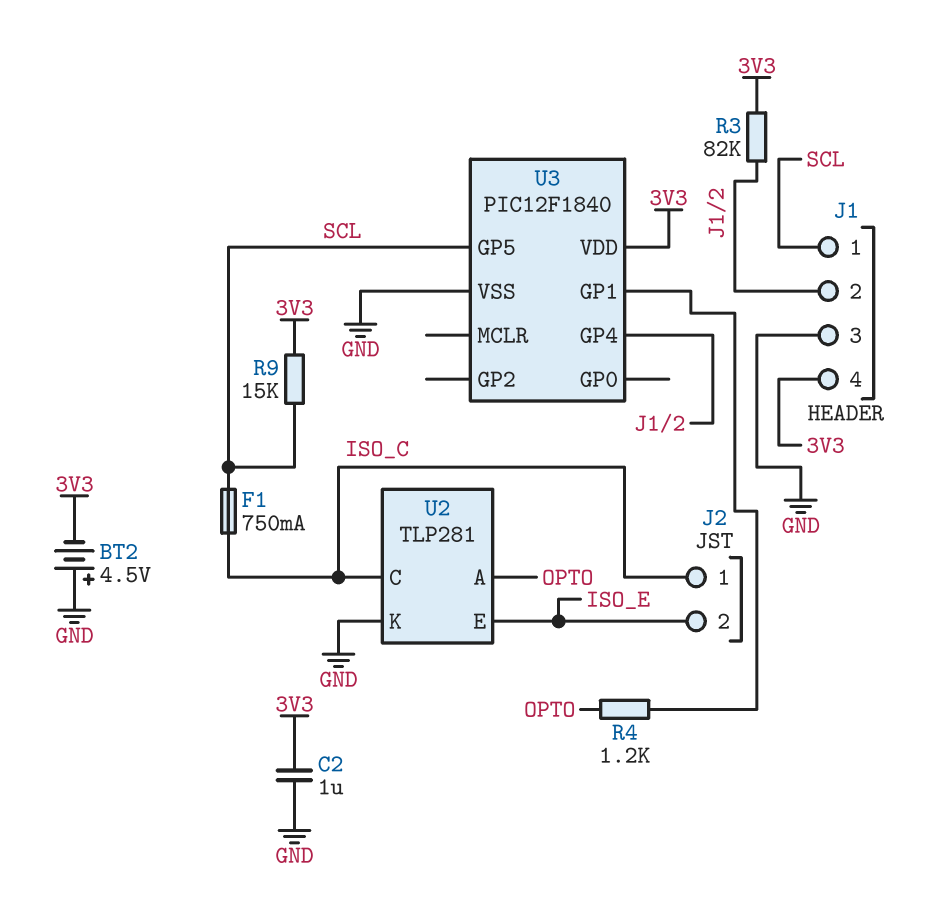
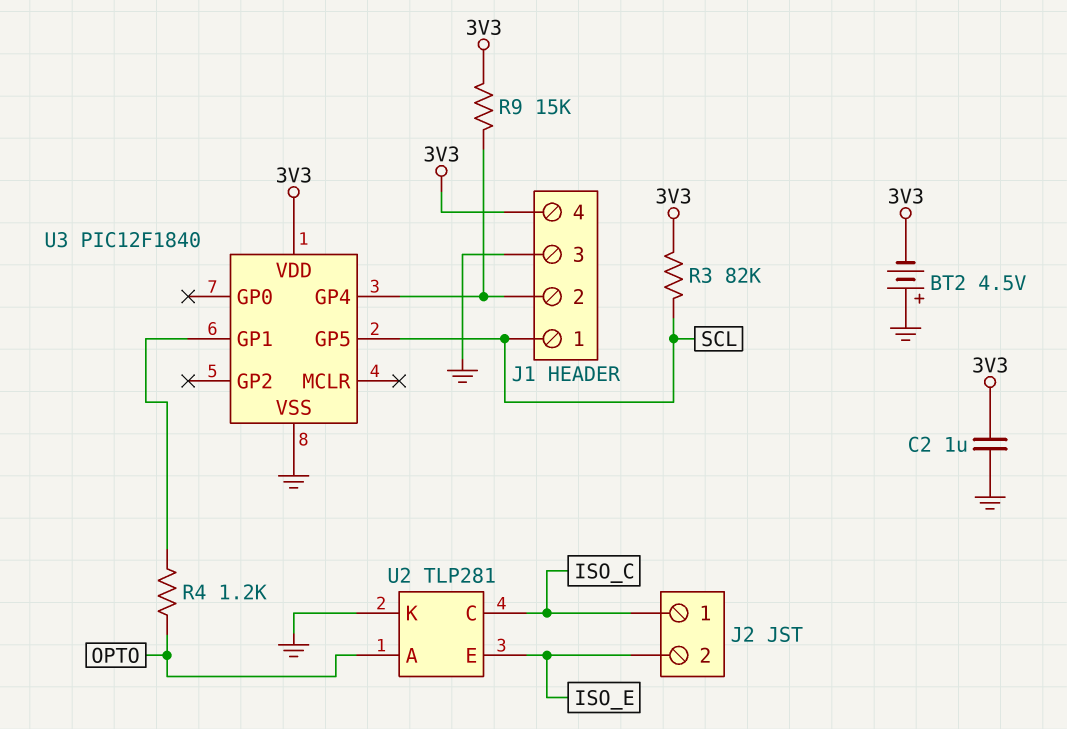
F1: 750mA (ISO_C, SCL) -> none
R3: 82k (3V3, J1/2) -> 82k (3V3, SCL)
R9: 15k (3V3, SCL) -> 15k (3V3, J1/2)

